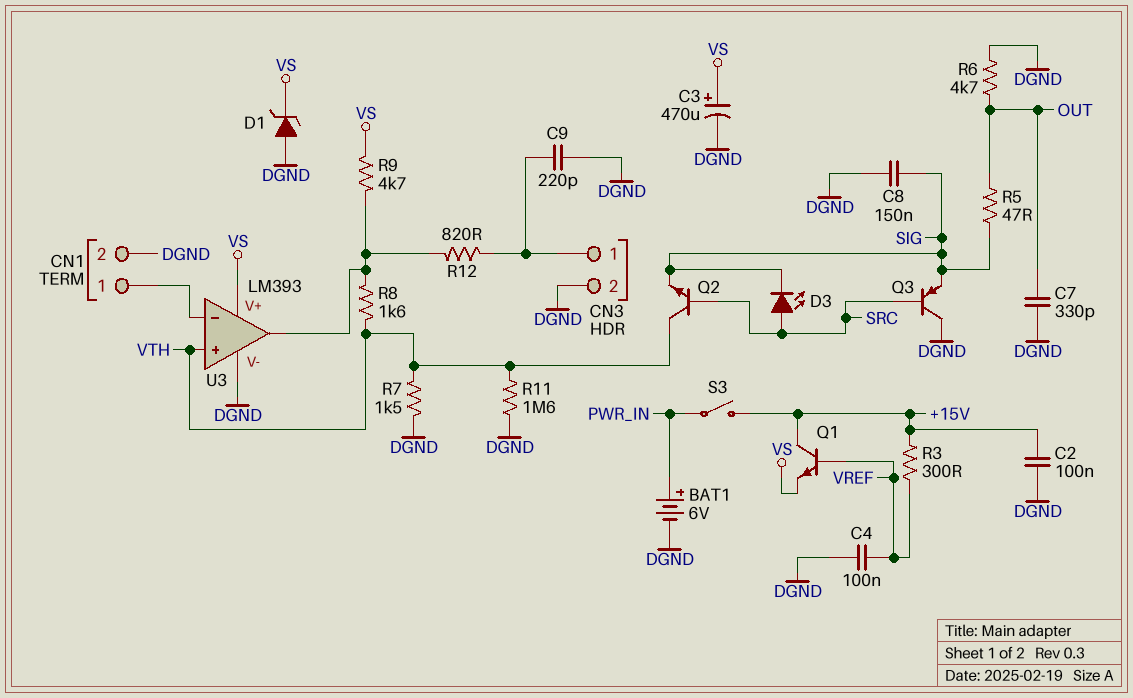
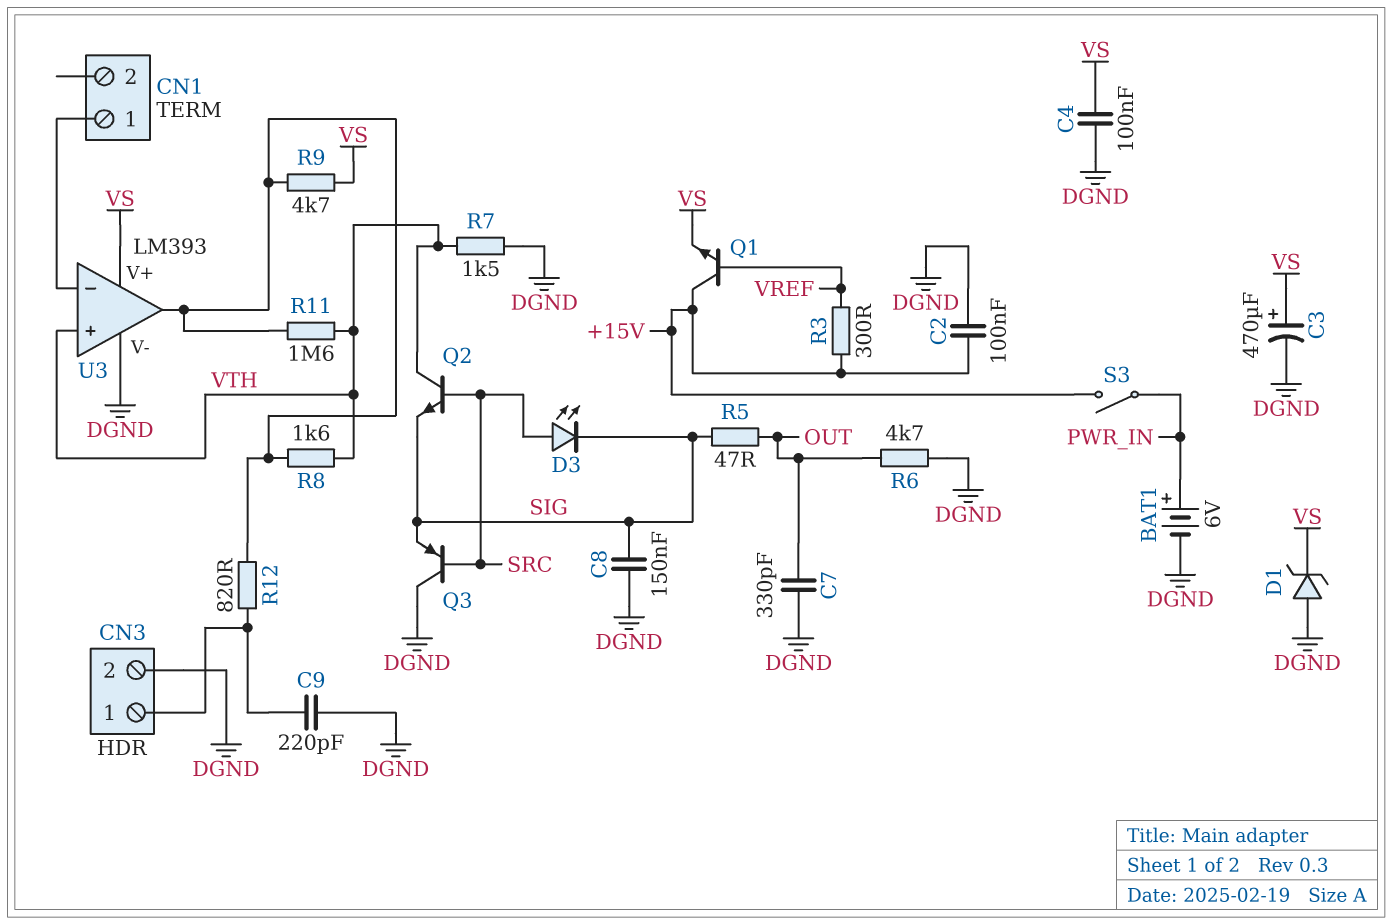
C4: 100nF (DGND, VREF) -> 100nF (DGND, VS)
CN1 pin 2: DGND -> none
R11: 1.6M (DGND, VTH) -> 1.6M (U3/out, VTH)

